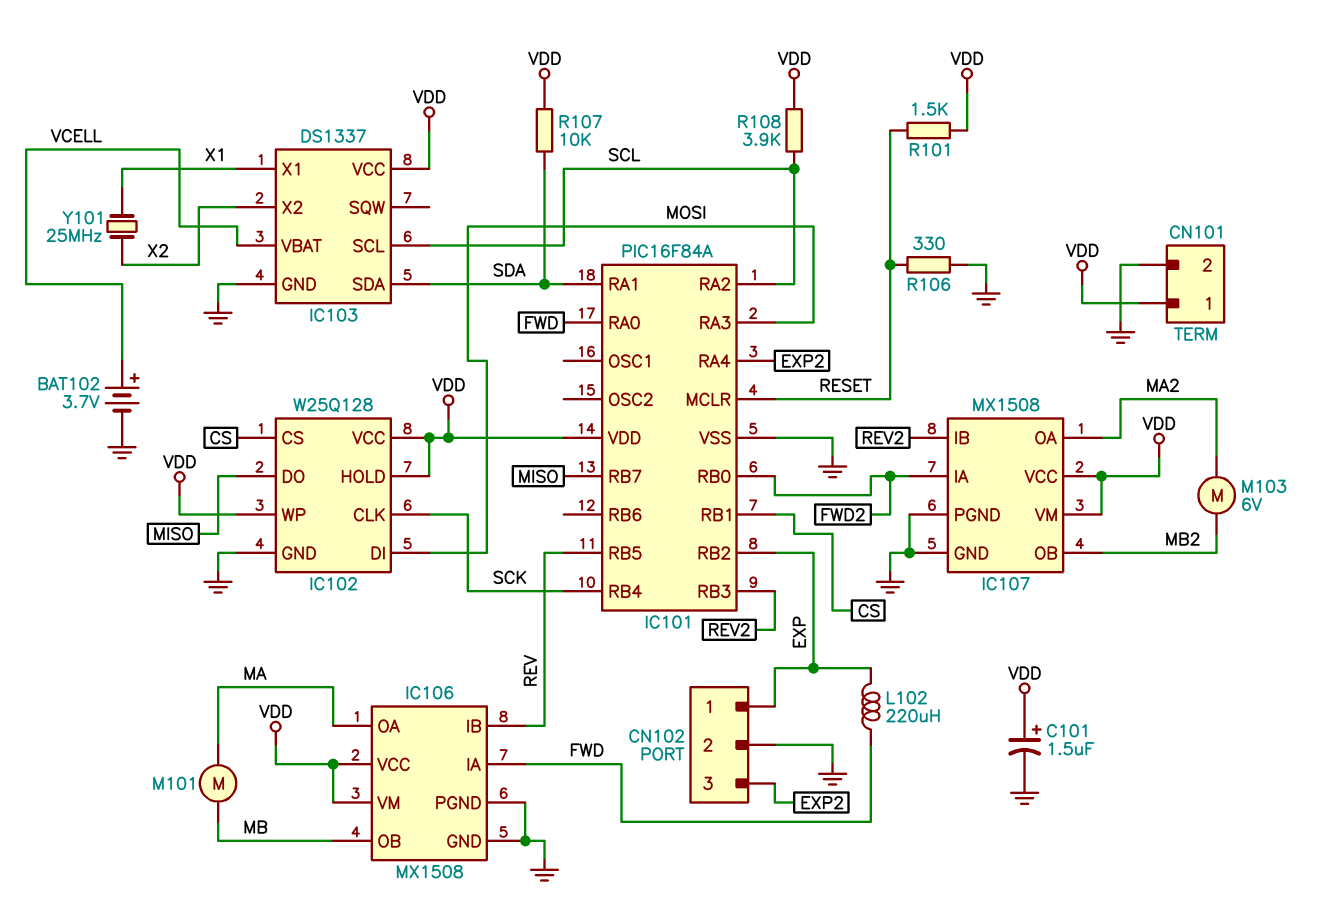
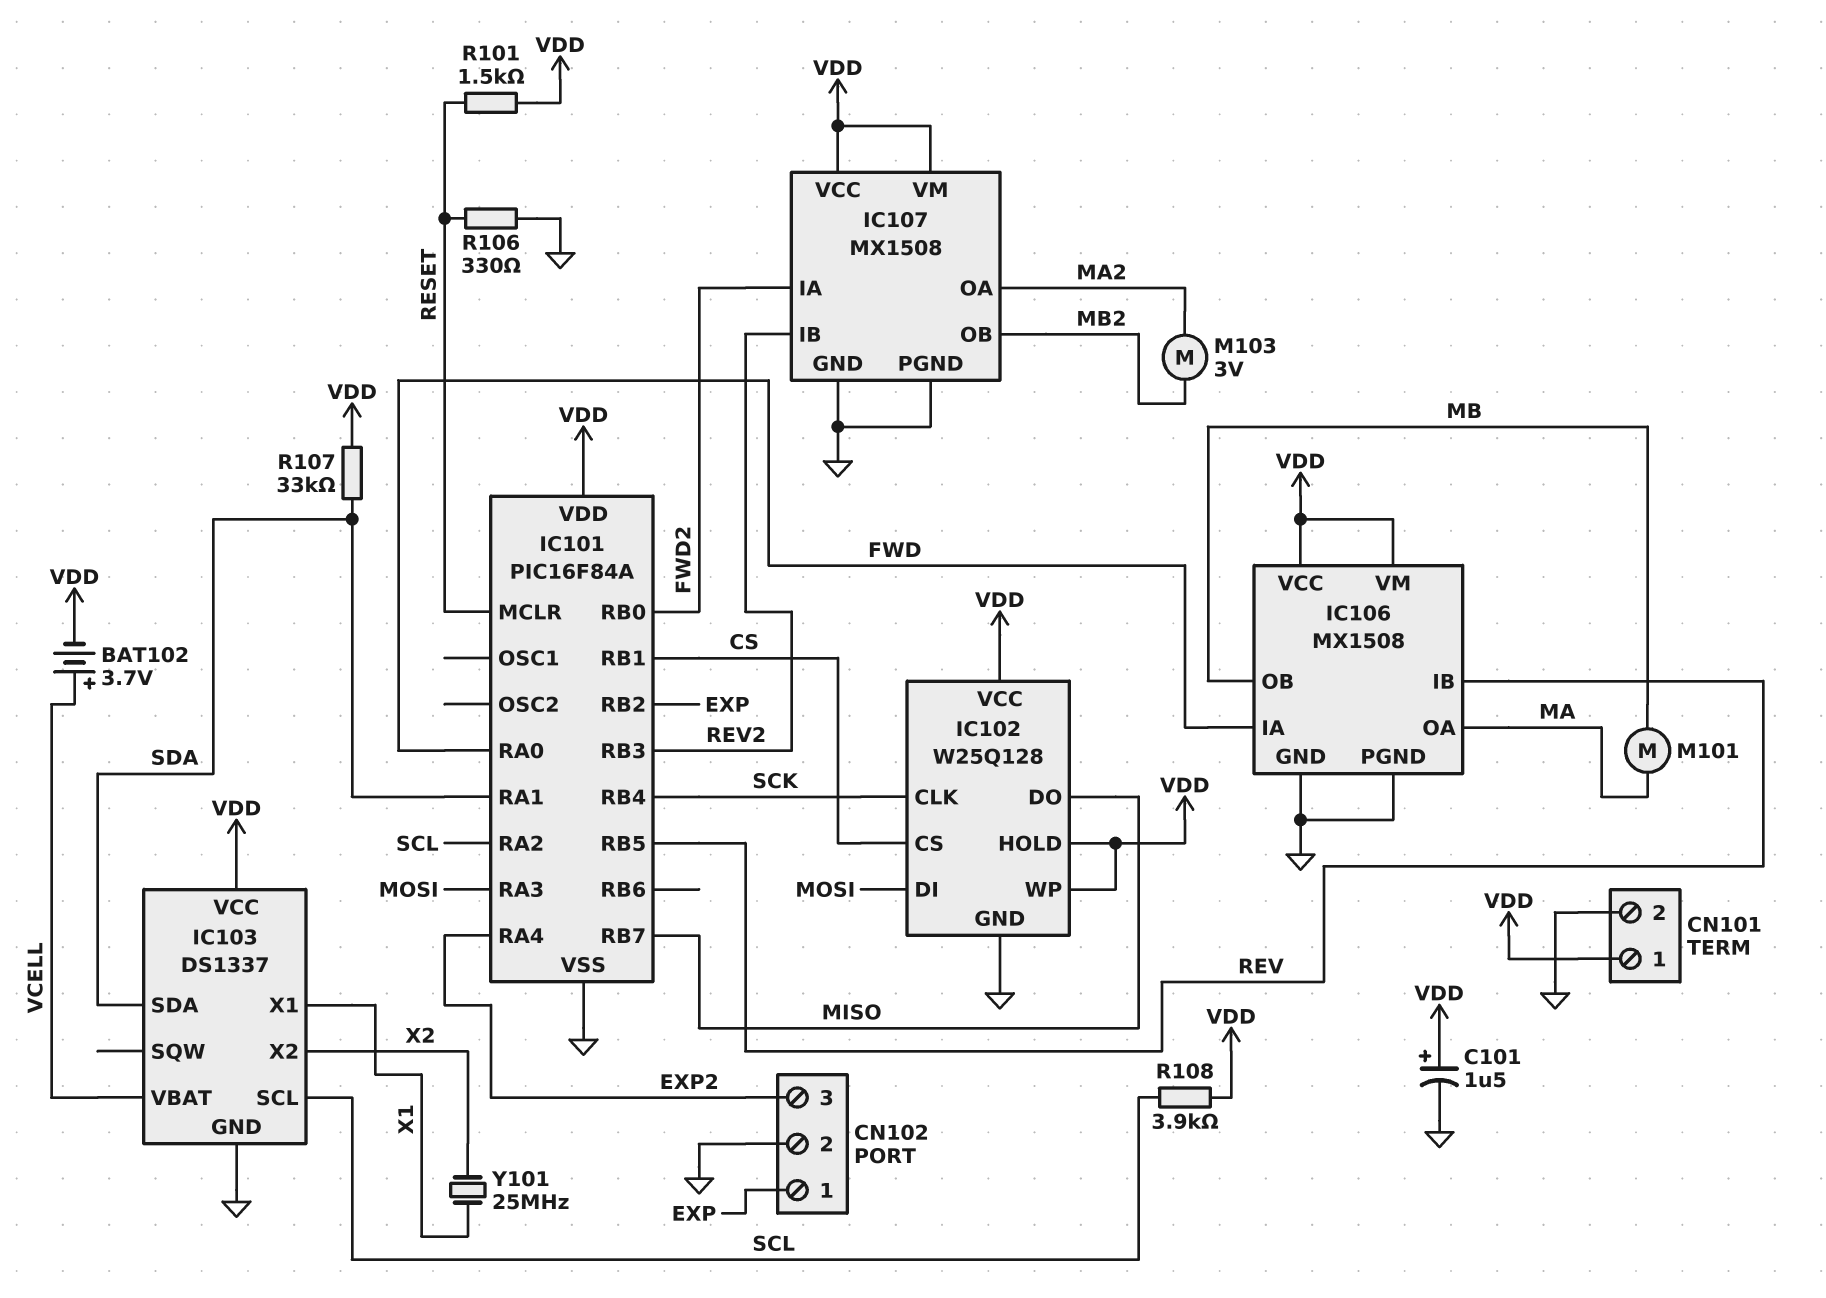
BAT102: 3.7V (plus VCELL, minus GND) -> 3.7V (plus VCELL, minus VDD)
L102: 220uH (EXP, FWD) -> none
M103: motor 6V (MA2, MB2) -> motor 3V (MA2, MB2)
R107: 10k (SDA, VDD) -> 33k (SDA, VDD)

